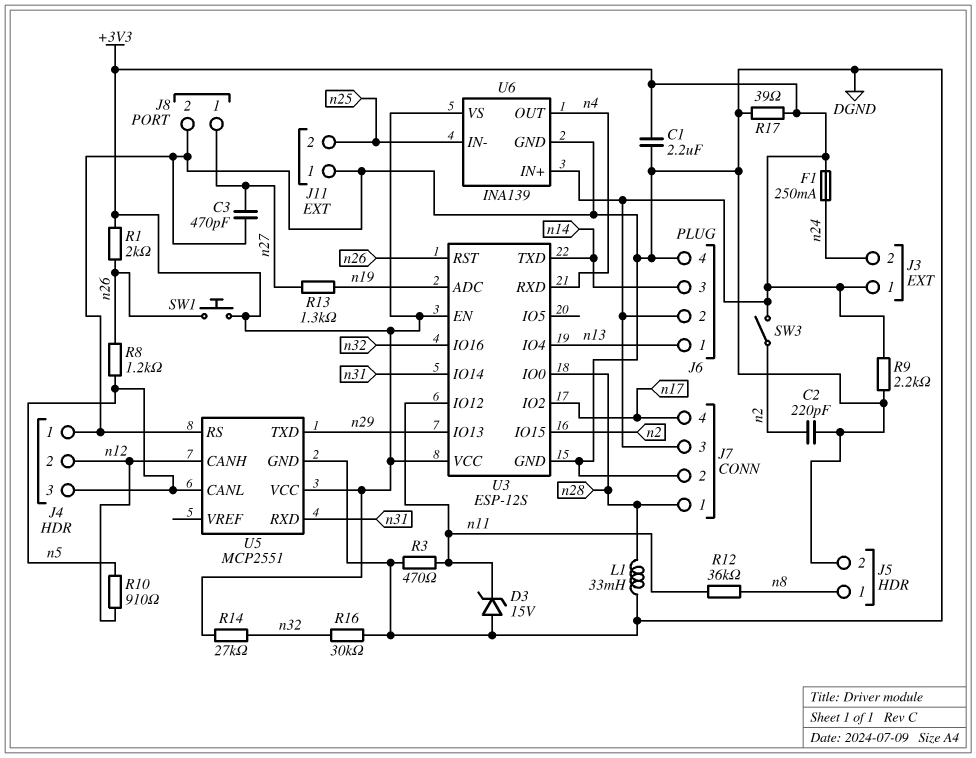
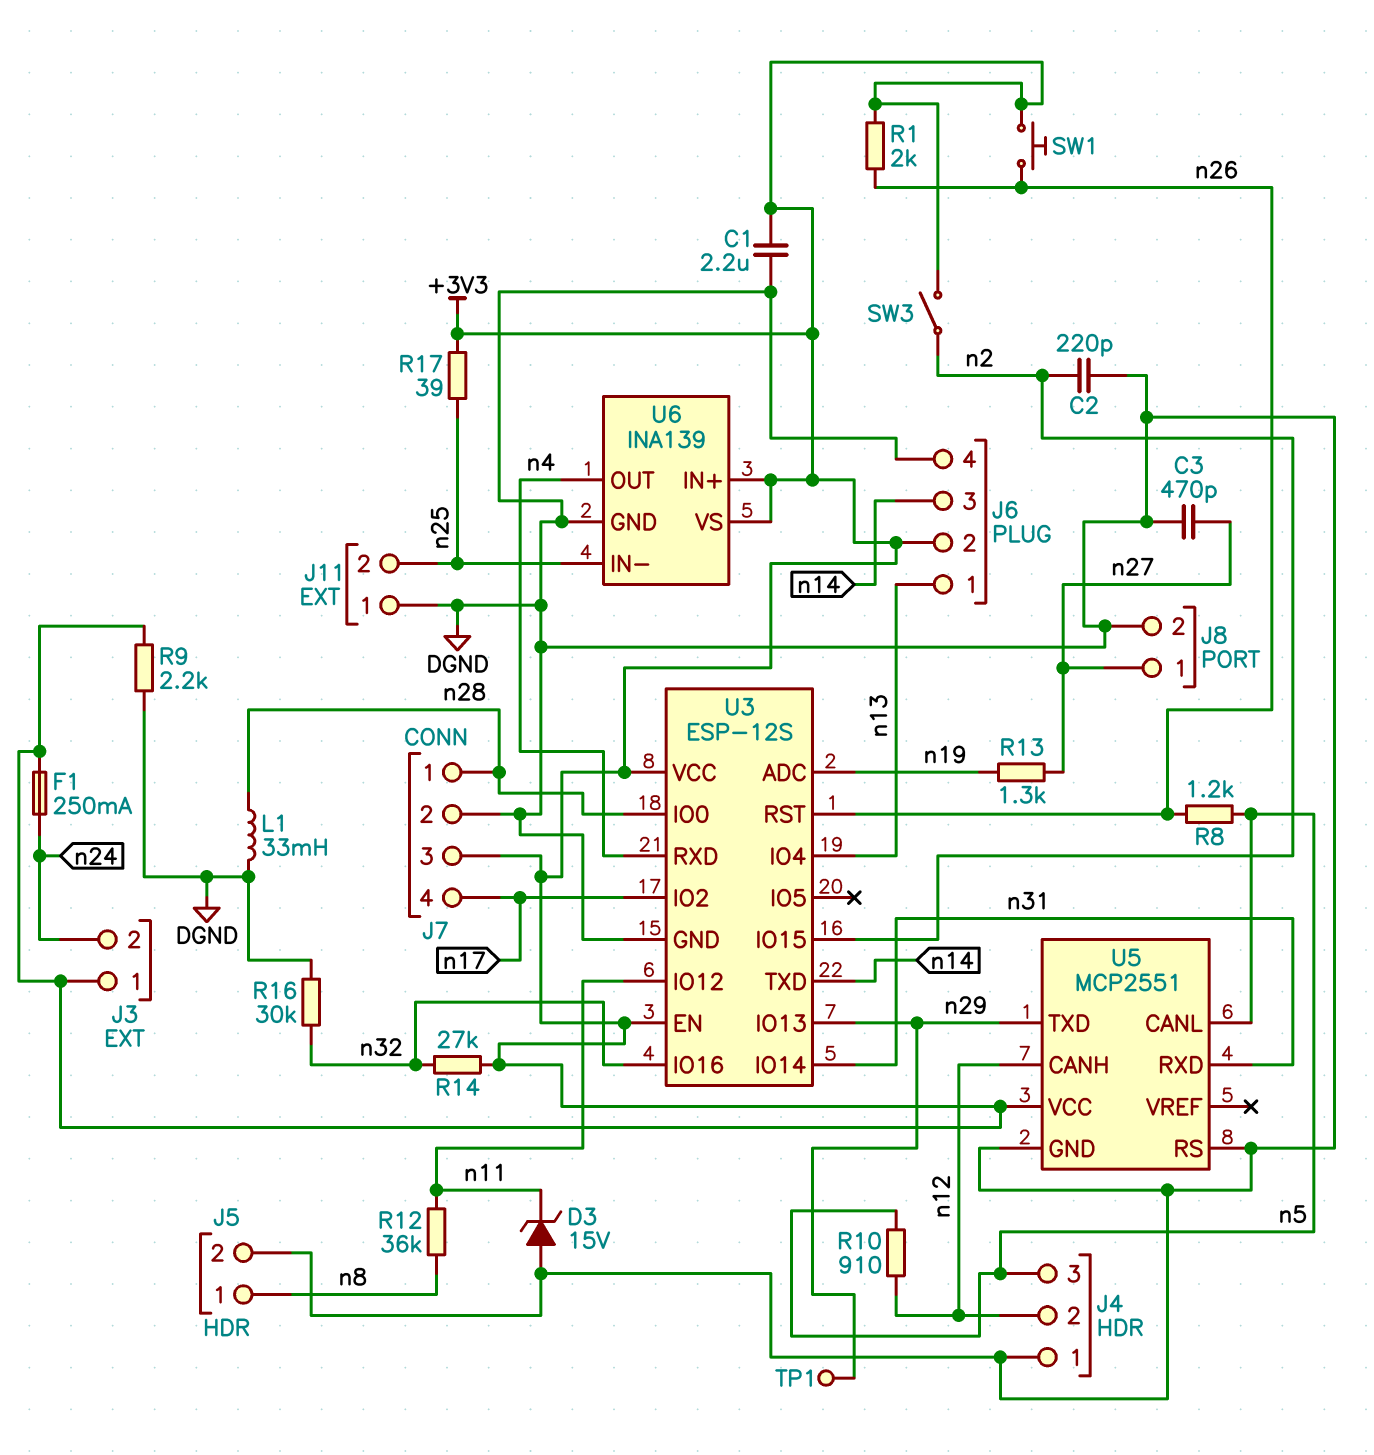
R3: 470 (DGND, n11) -> none
R17: 39 (+3V3, DGND) -> 39 (+3V3, n25)
TP1: none -> test point (n29)

